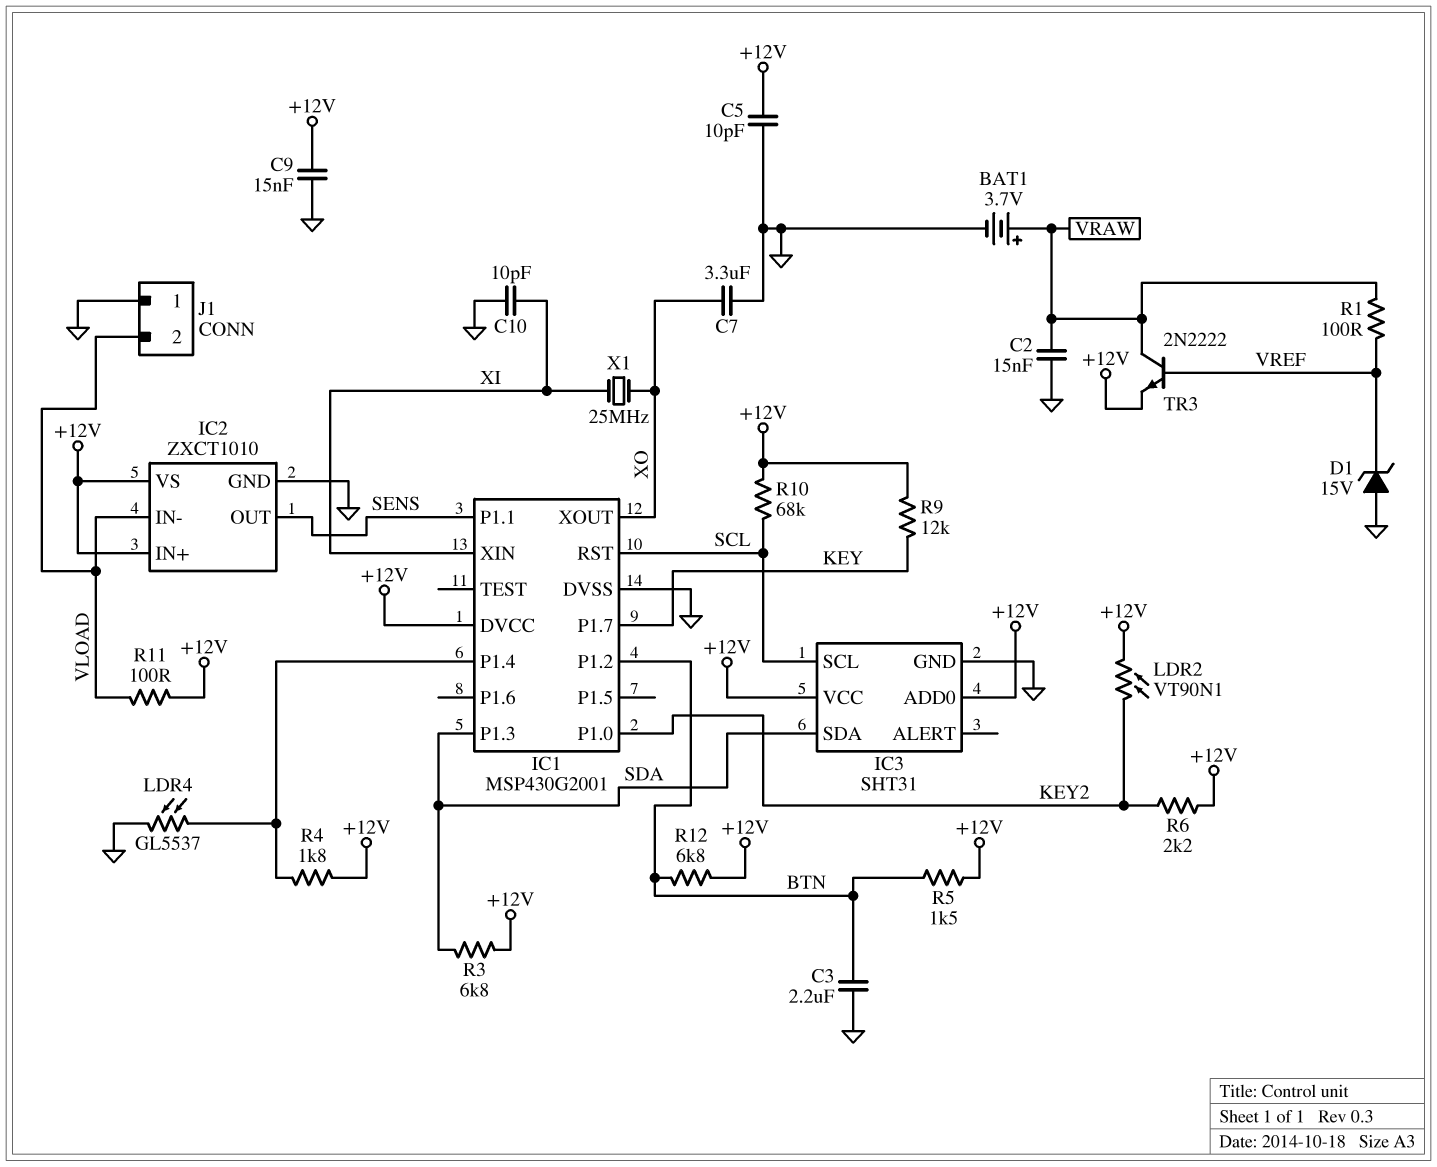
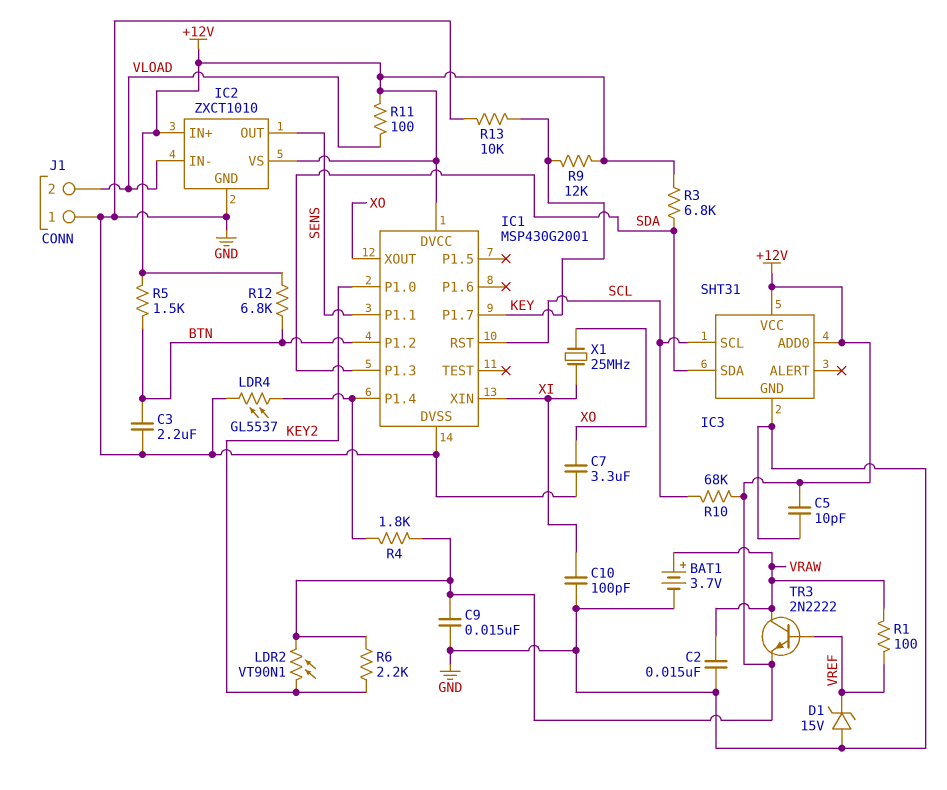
C10: 10pF (GND, XI) -> 100pF (GND, XI)
R13: none -> 10k (GND, KEY)

